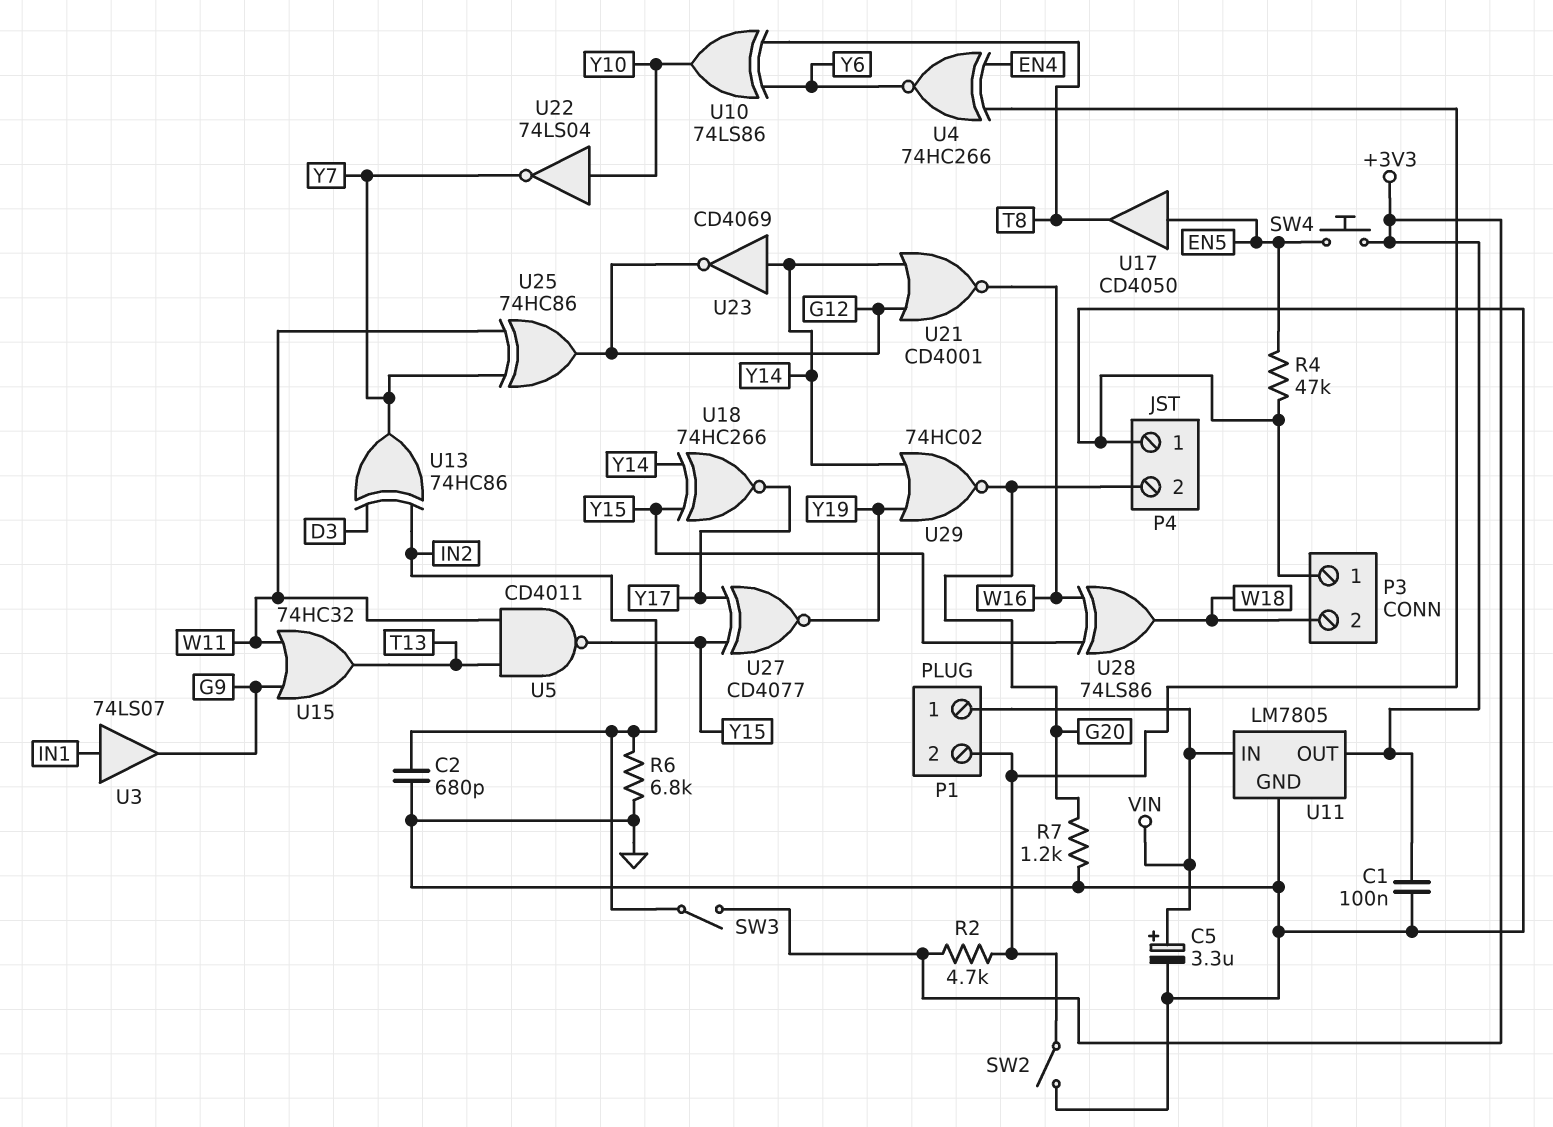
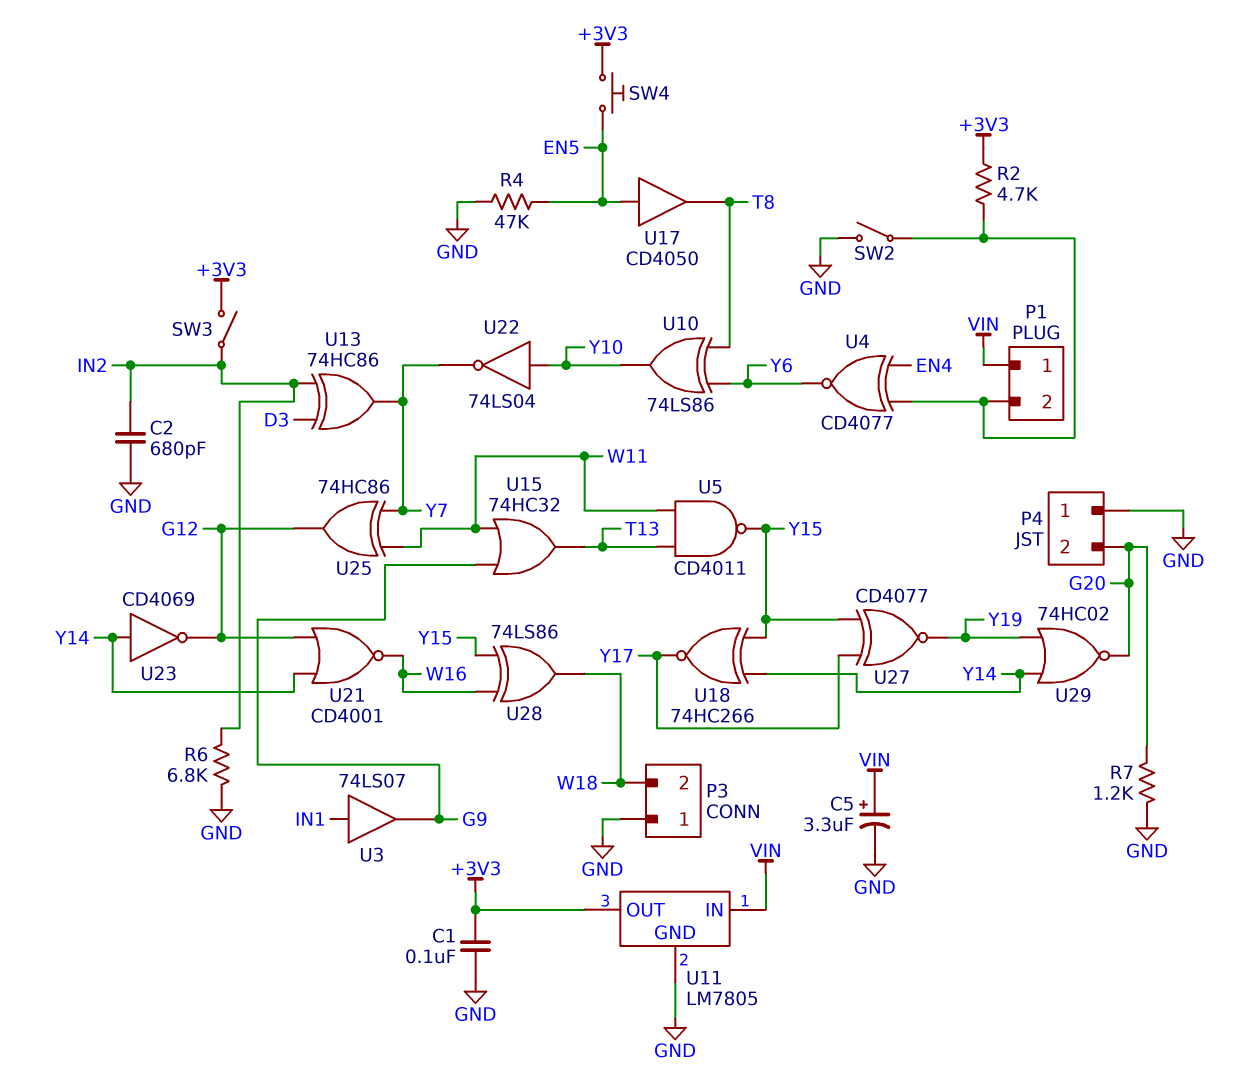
U4: XNOR 74HC266 (in EN4, in P1/2, out Y6) -> XNOR CD4077 (in EN4, in P1/2, out Y6)

